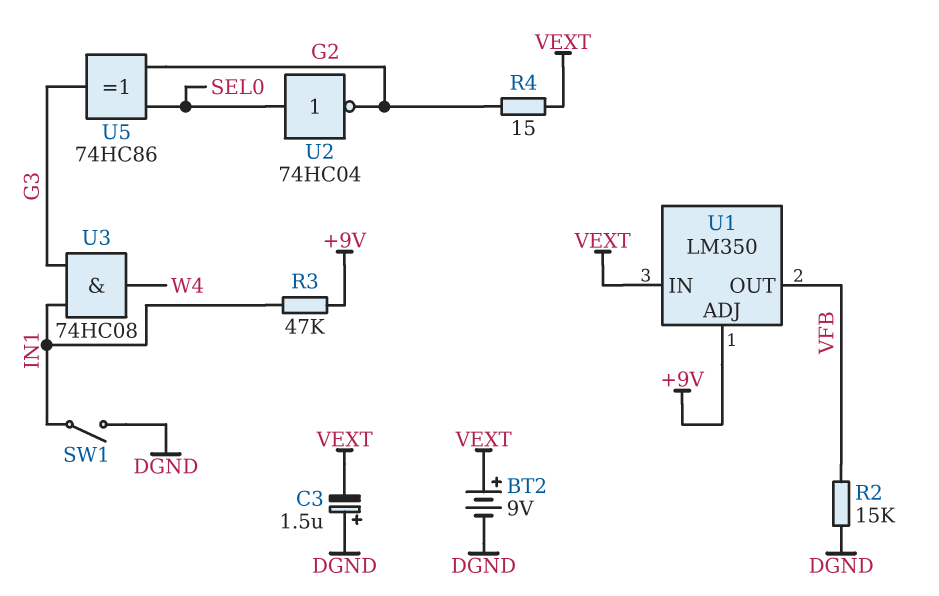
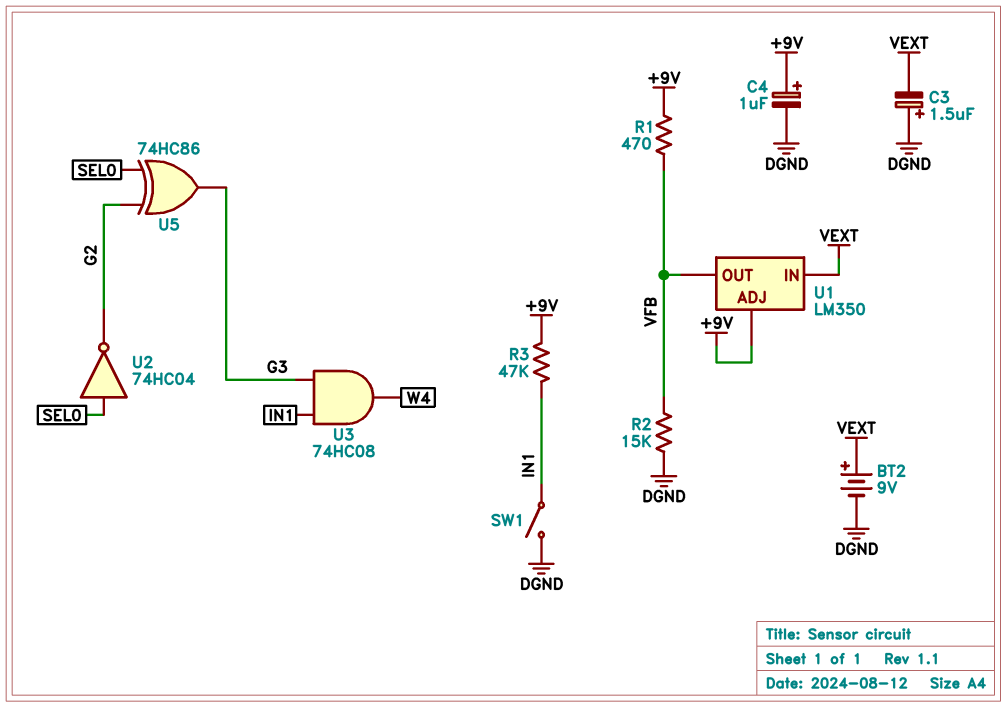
C4: none -> 1uF (plus +9V, minus DGND)
R1: none -> 470 (+9V, VFB)
R4: 15 (G2, VEXT) -> none

